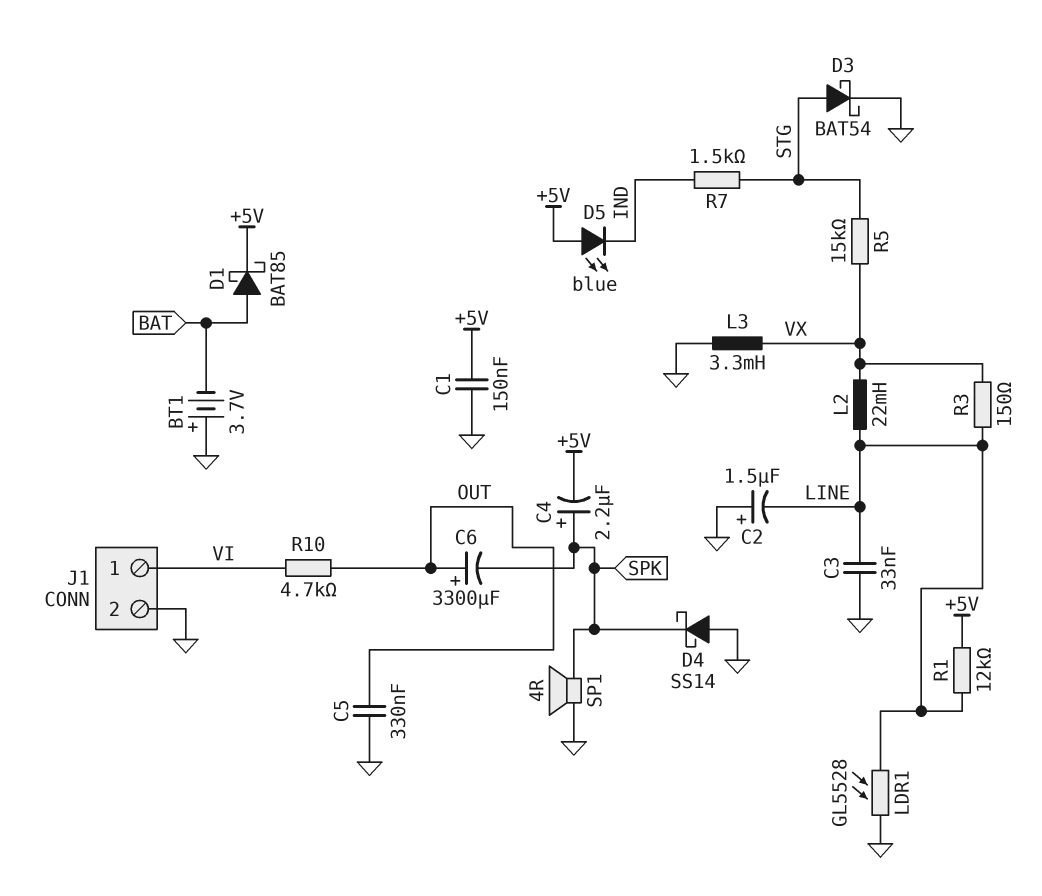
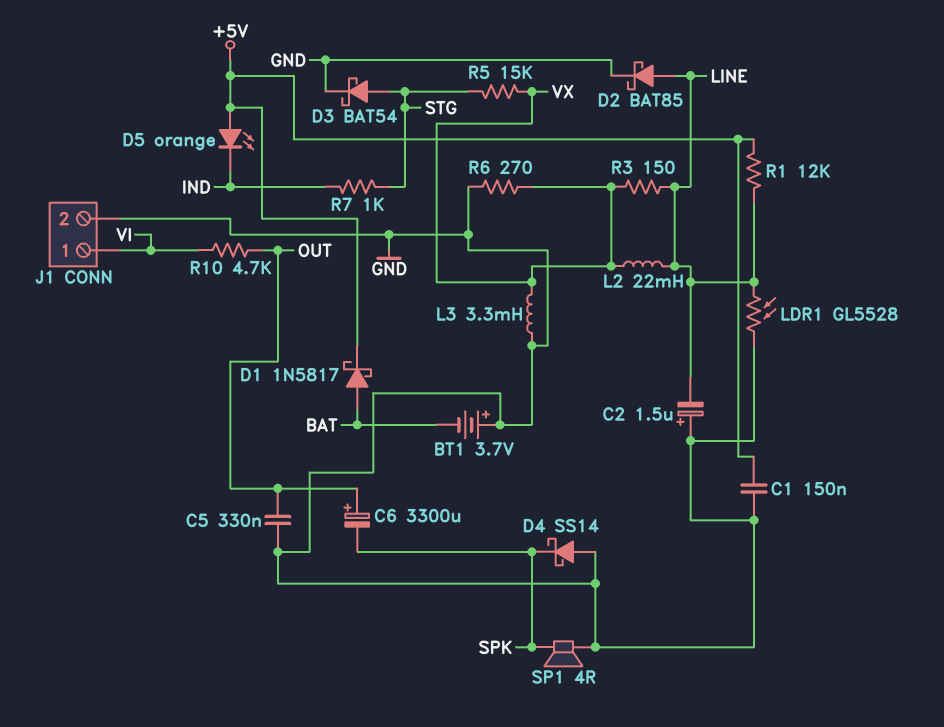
C3: 33nF (GND, LINE) -> none
C4: 2.2uF (plus SPK, minus +5V) -> none
D1: schottky BAT85 (A BAT, K +5V) -> schottky 1N5817 (A BAT, K +5V)
D2: none -> schottky BAT85 (A LINE, K GND)
D5: LED blue (A +5V, K IND) -> LED orange (A +5V, K IND)
R6: none -> 270 (GND, VX)
R7: 1.5k (IND, STG) -> 1k (IND, STG)

